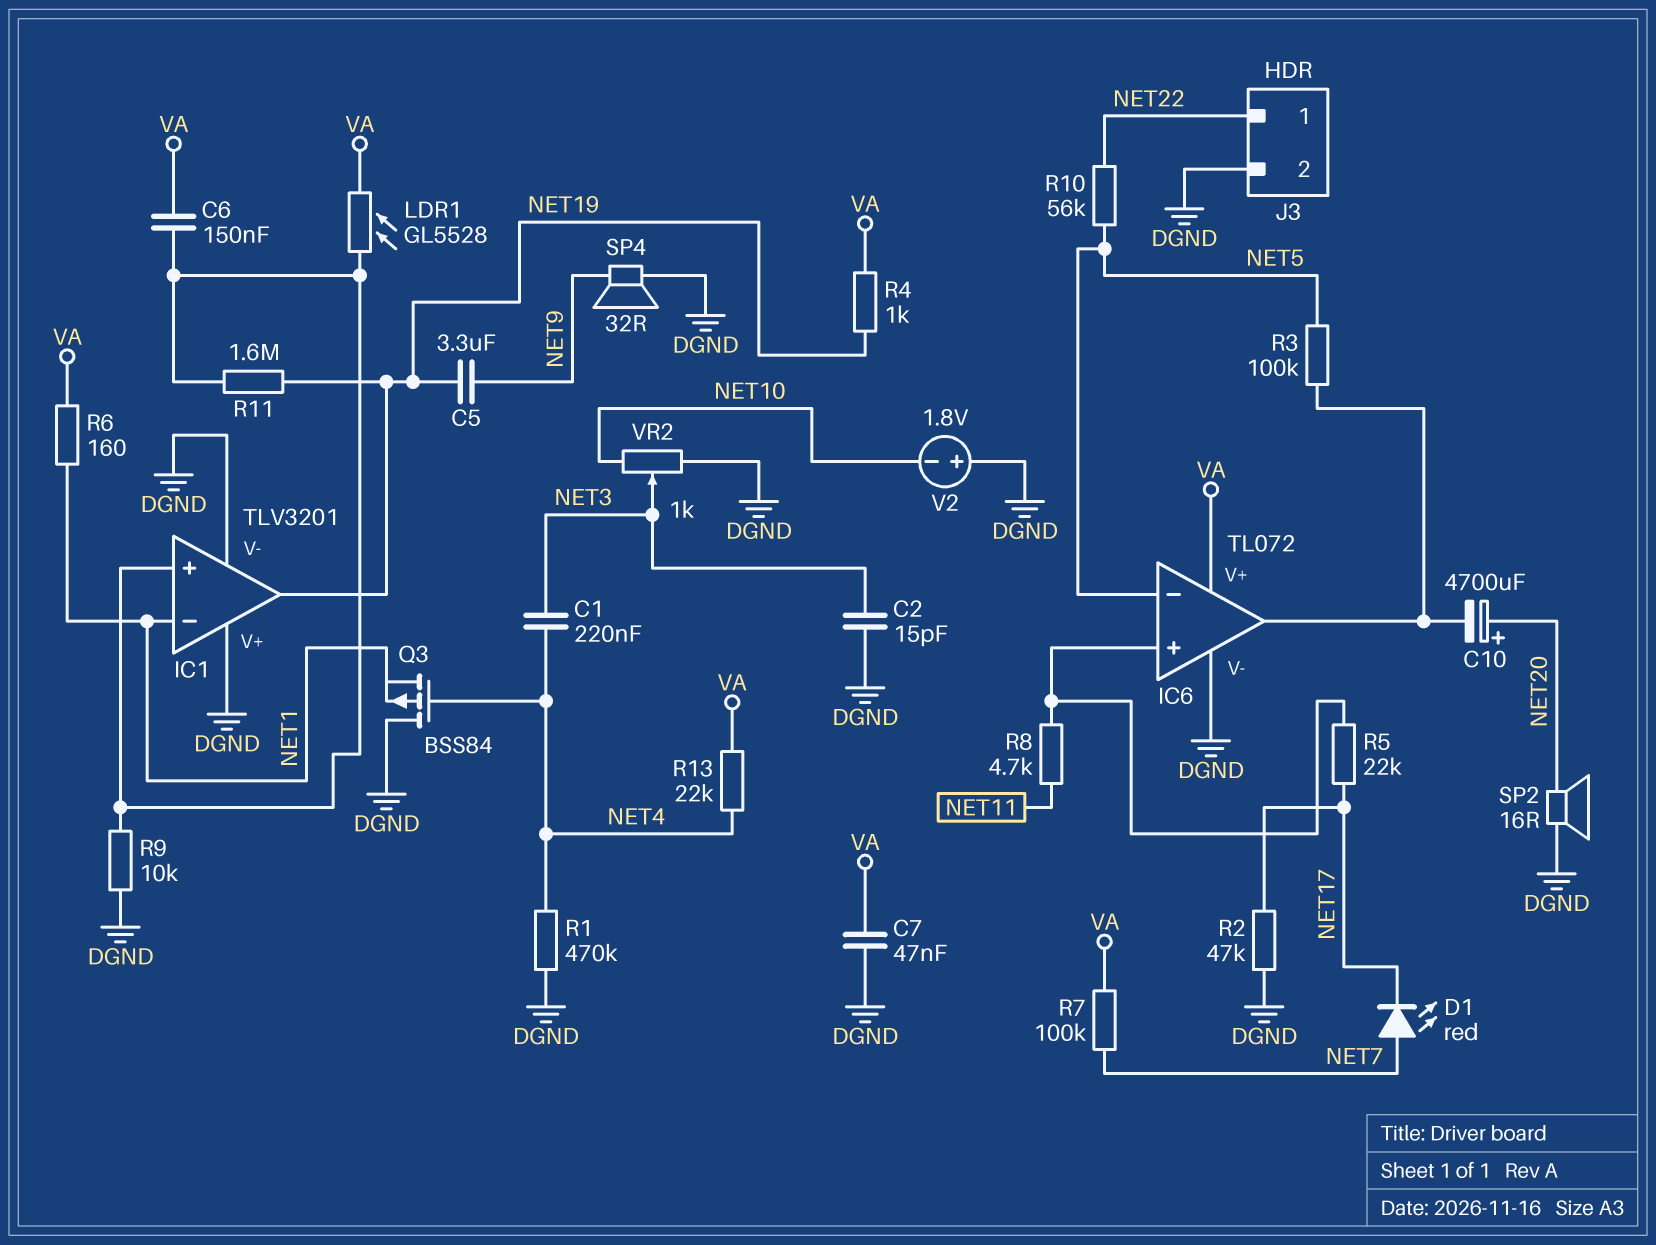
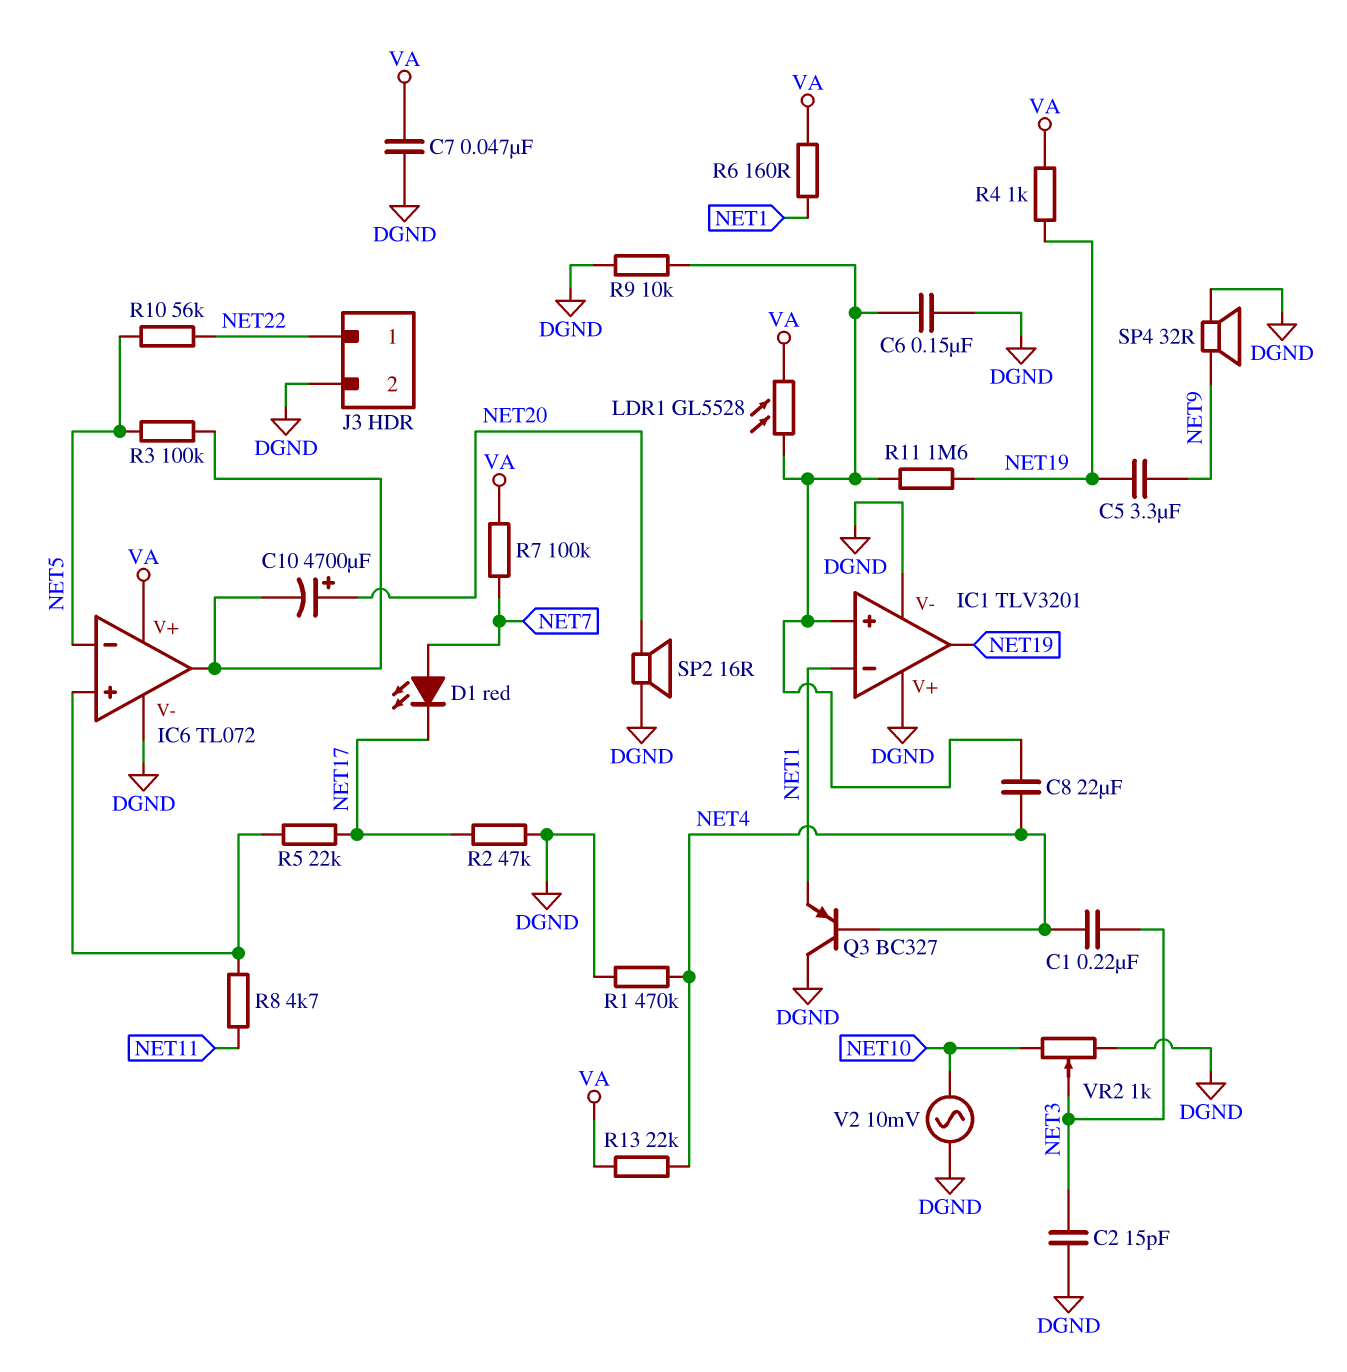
C6: 150nF (IC1/in+, VA) -> 150nF (DGND, IC1/in+)
C8: none -> 22uF (IC1/in+, NET4)
Q3: PMOS BSS84 (G NET4, D DGND, S NET1) -> PNP BC327 (B NET4, C DGND, E NET1)
V2: 1.8V (plus DGND, minus NET10) -> AC 10mV (DGND, NET10)

